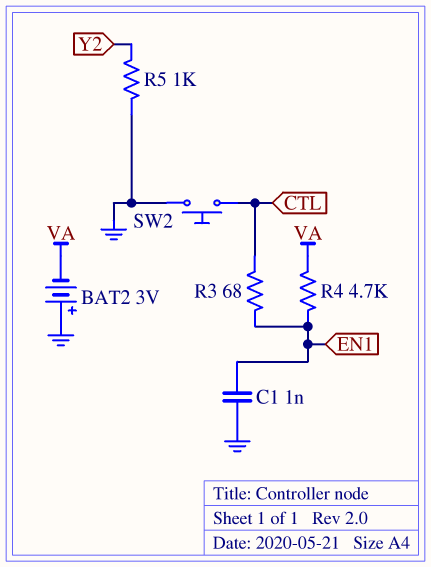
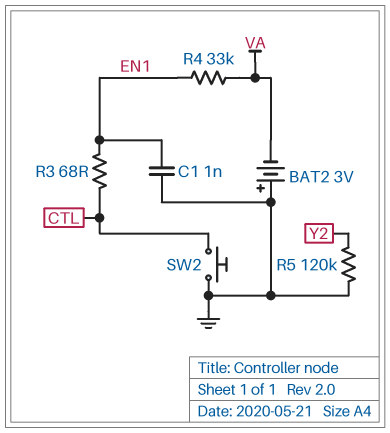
R4: 4.7k (EN1, VA) -> 33k (EN1, VA)
R5: 1k (GND, Y2) -> 120k (GND, Y2)

